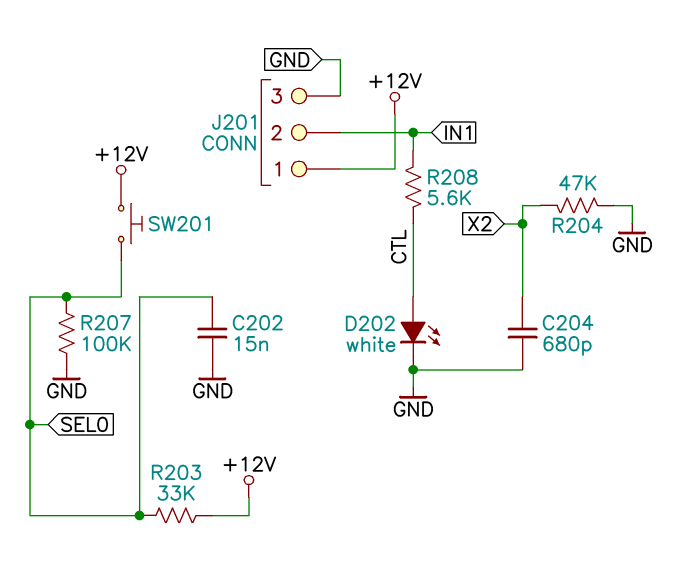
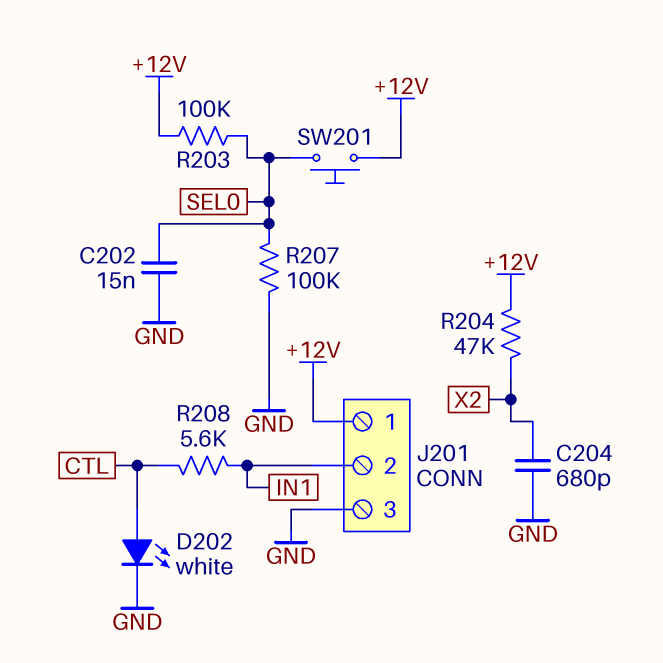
R203: 33k (+12V, SEL0) -> 100k (+12V, SEL0)
R204: 47k (GND, X2) -> 47k (+12V, X2)

